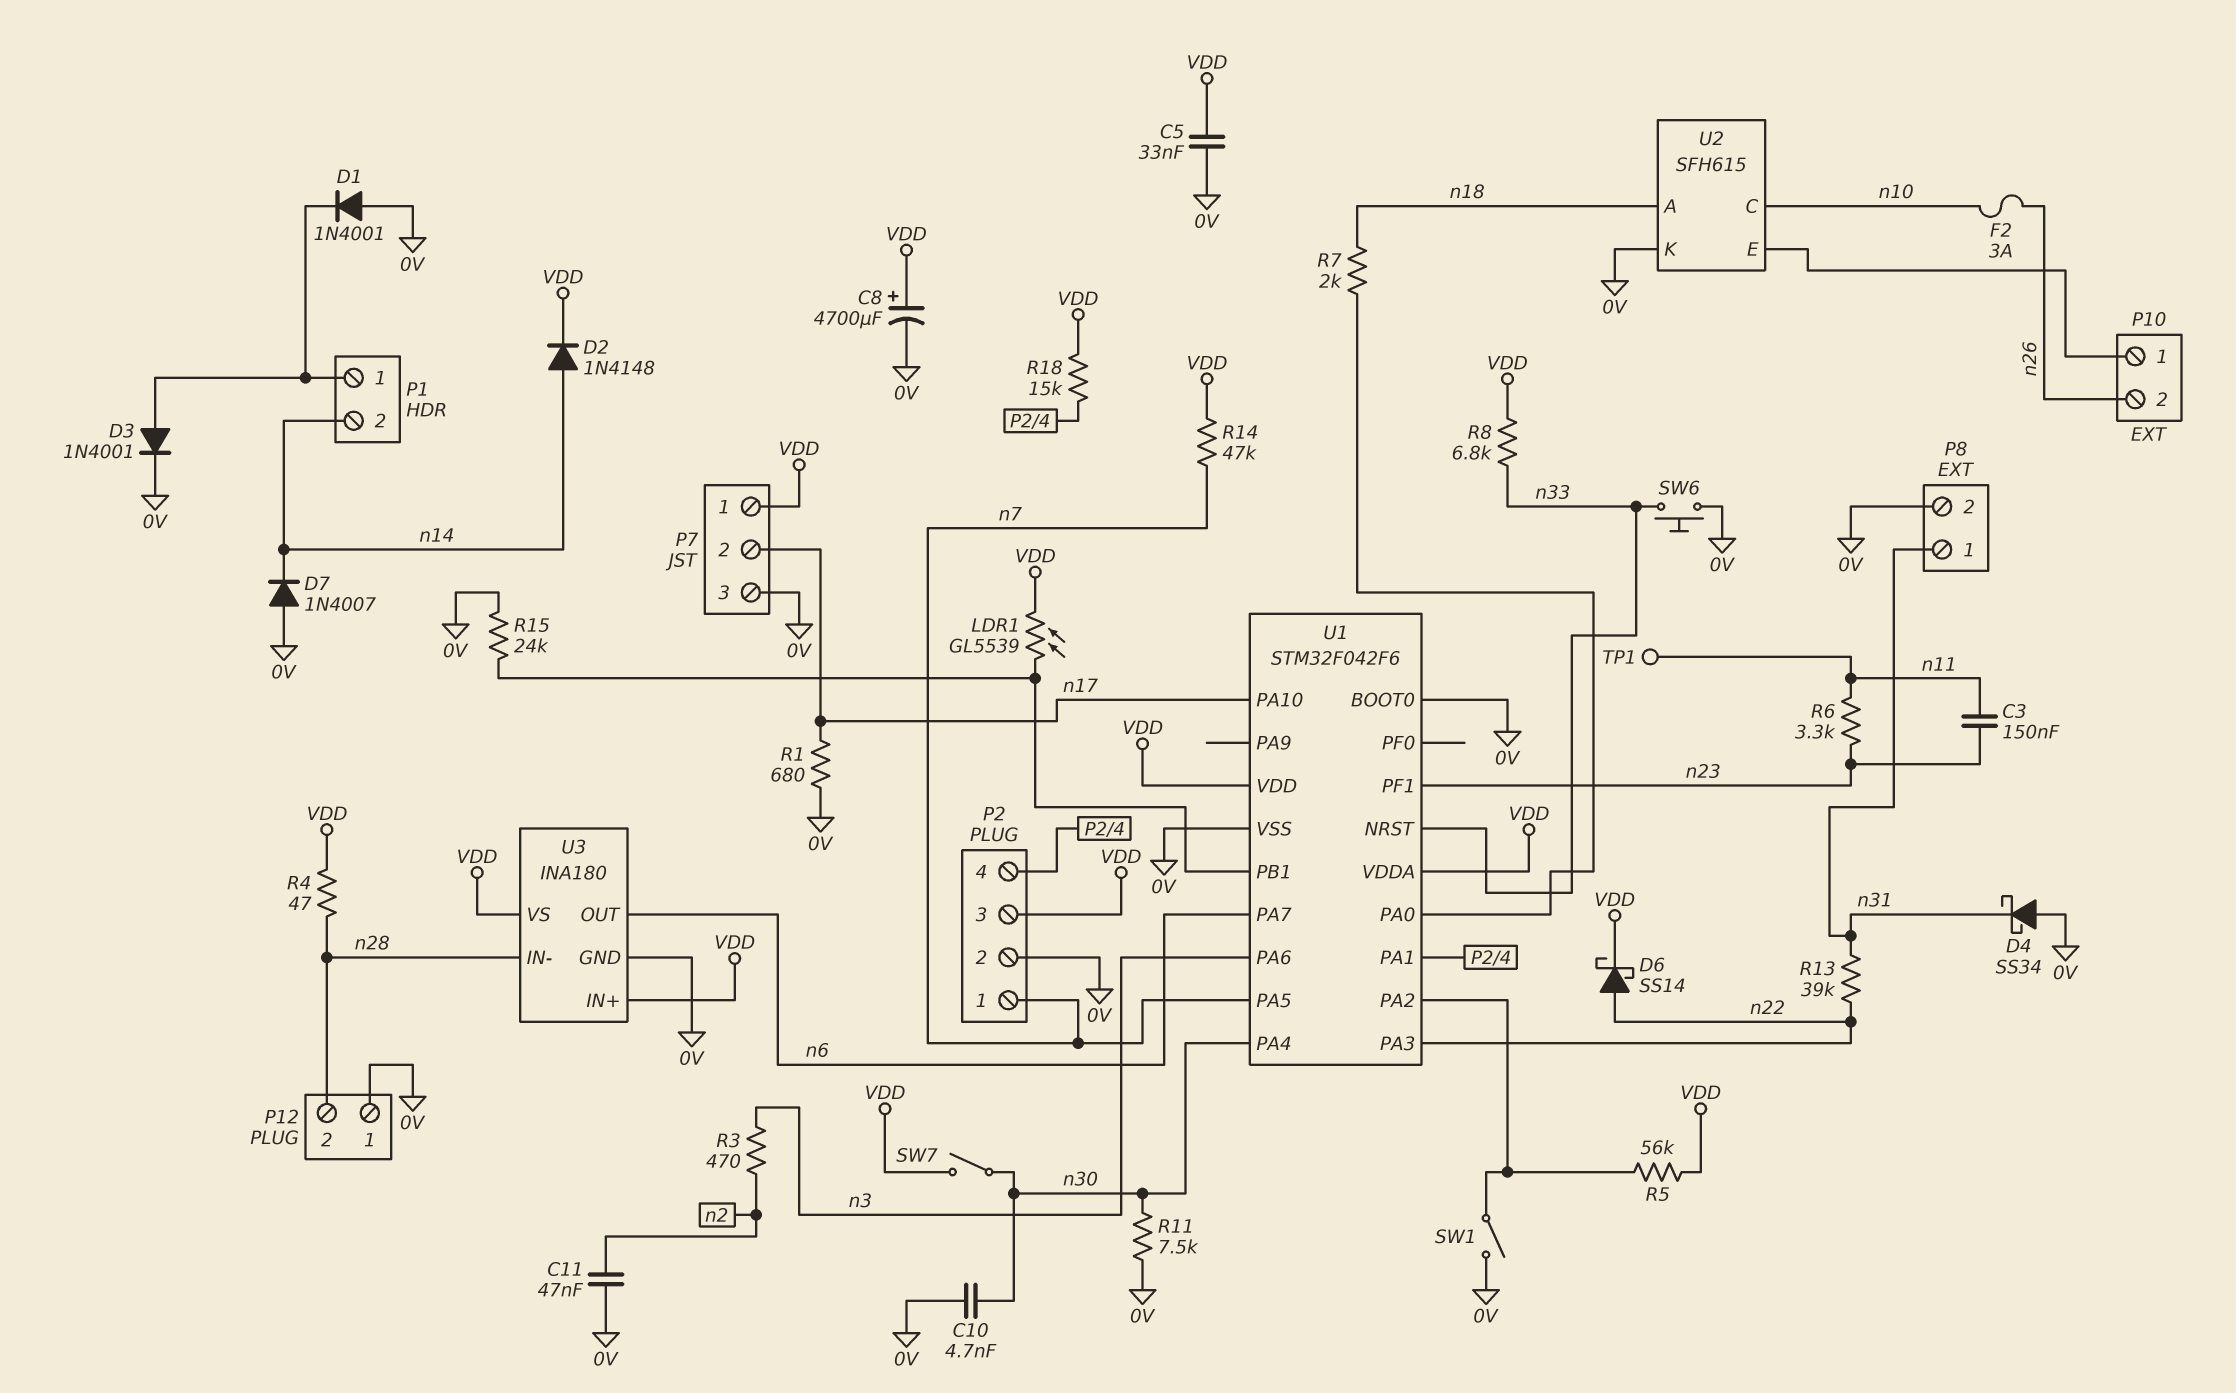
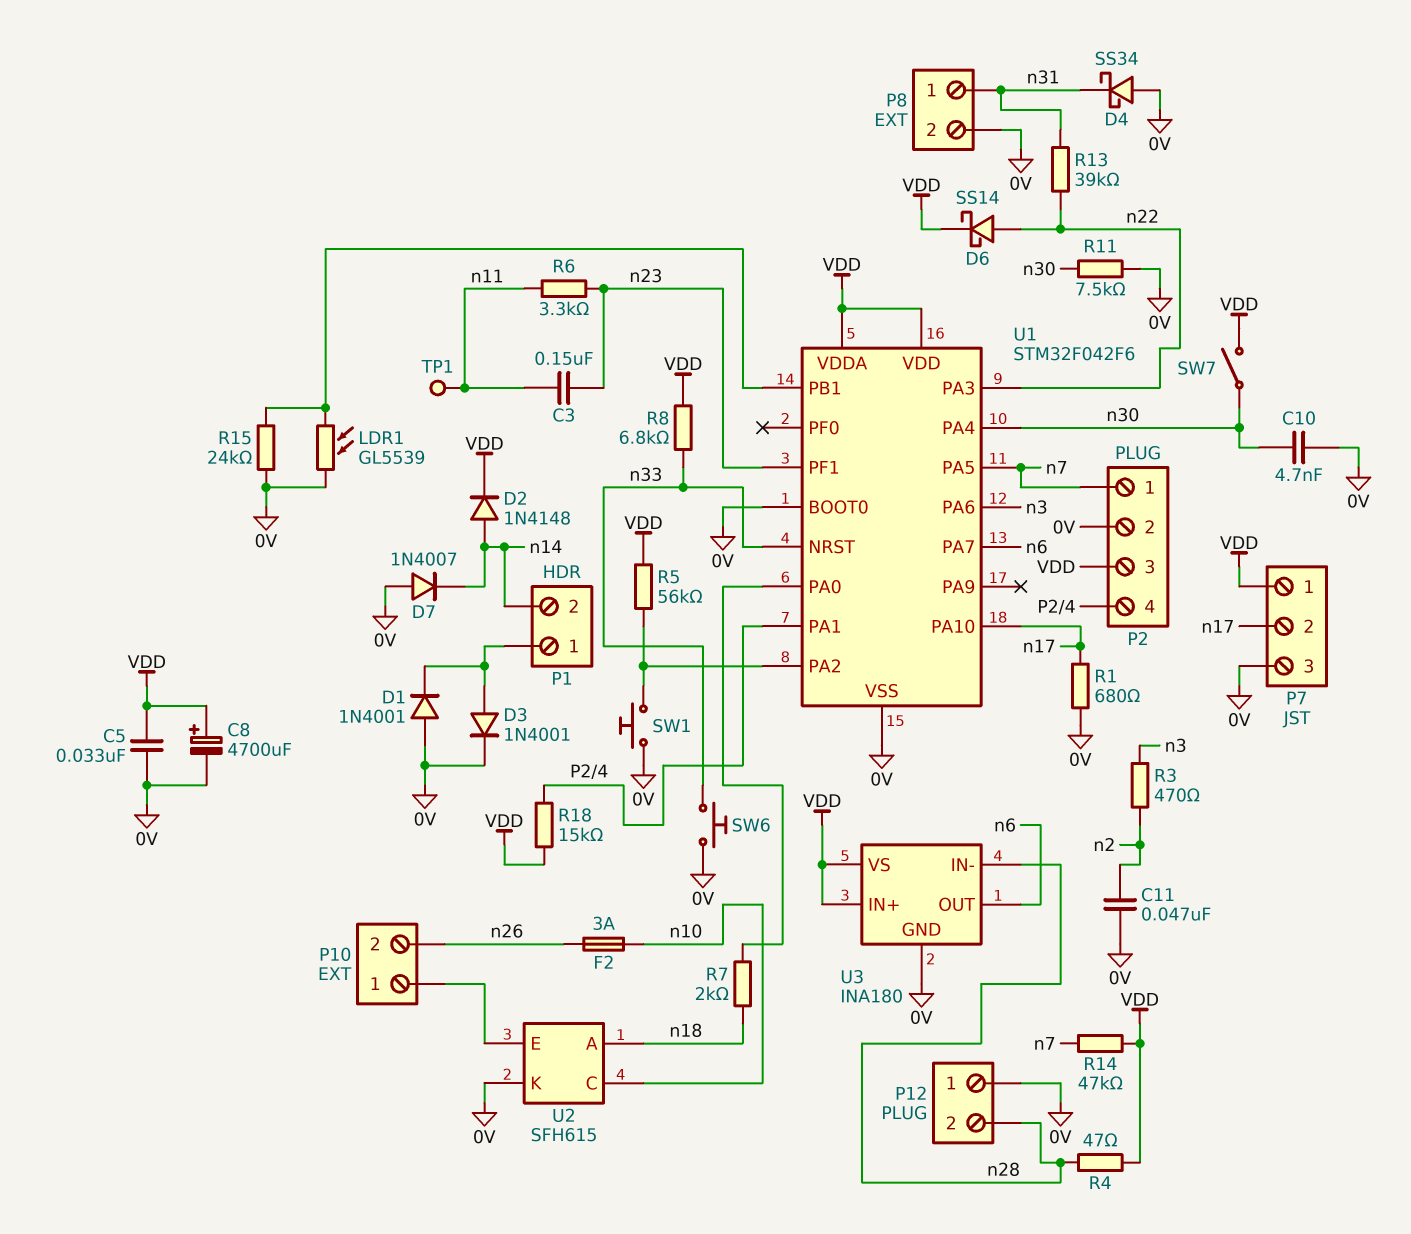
LDR1: GL5539 (U1/PB1, VDD) -> GL5539 (0V, U1/PB1)
SW1: switch (0V, U1/PA2) -> button (0V, U1/PA2)

